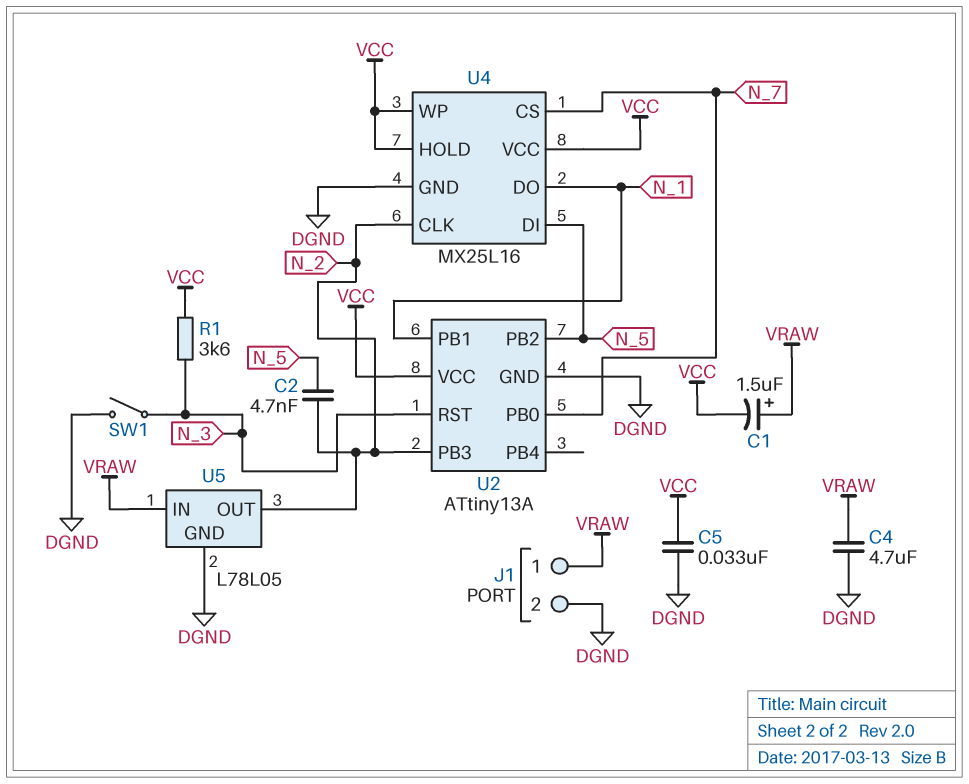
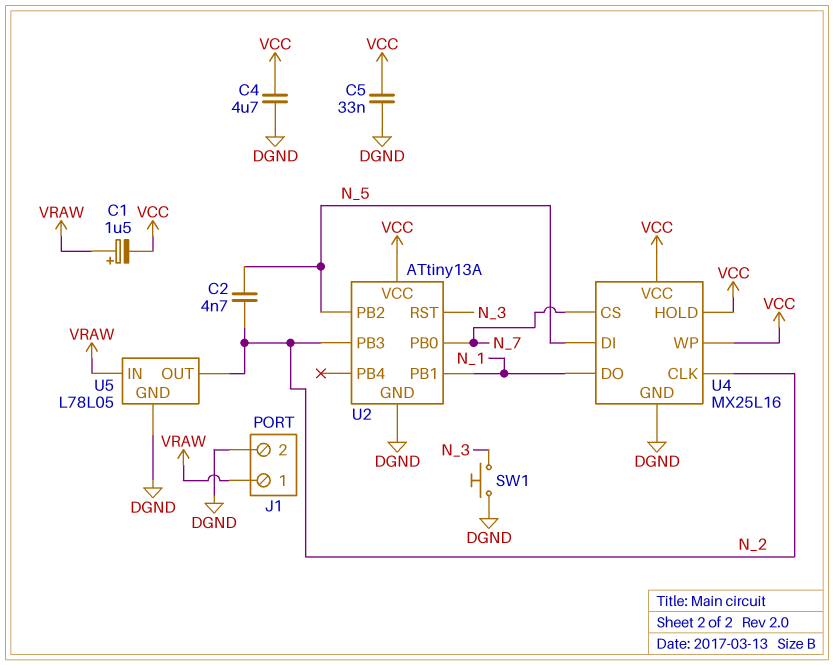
C4: 4.7uF (DGND, VRAW) -> 4.7uF (DGND, VCC)
R1: 3.6k (N_3, VCC) -> none
SW1: switch (DGND, N_3) -> button (DGND, N_3)

